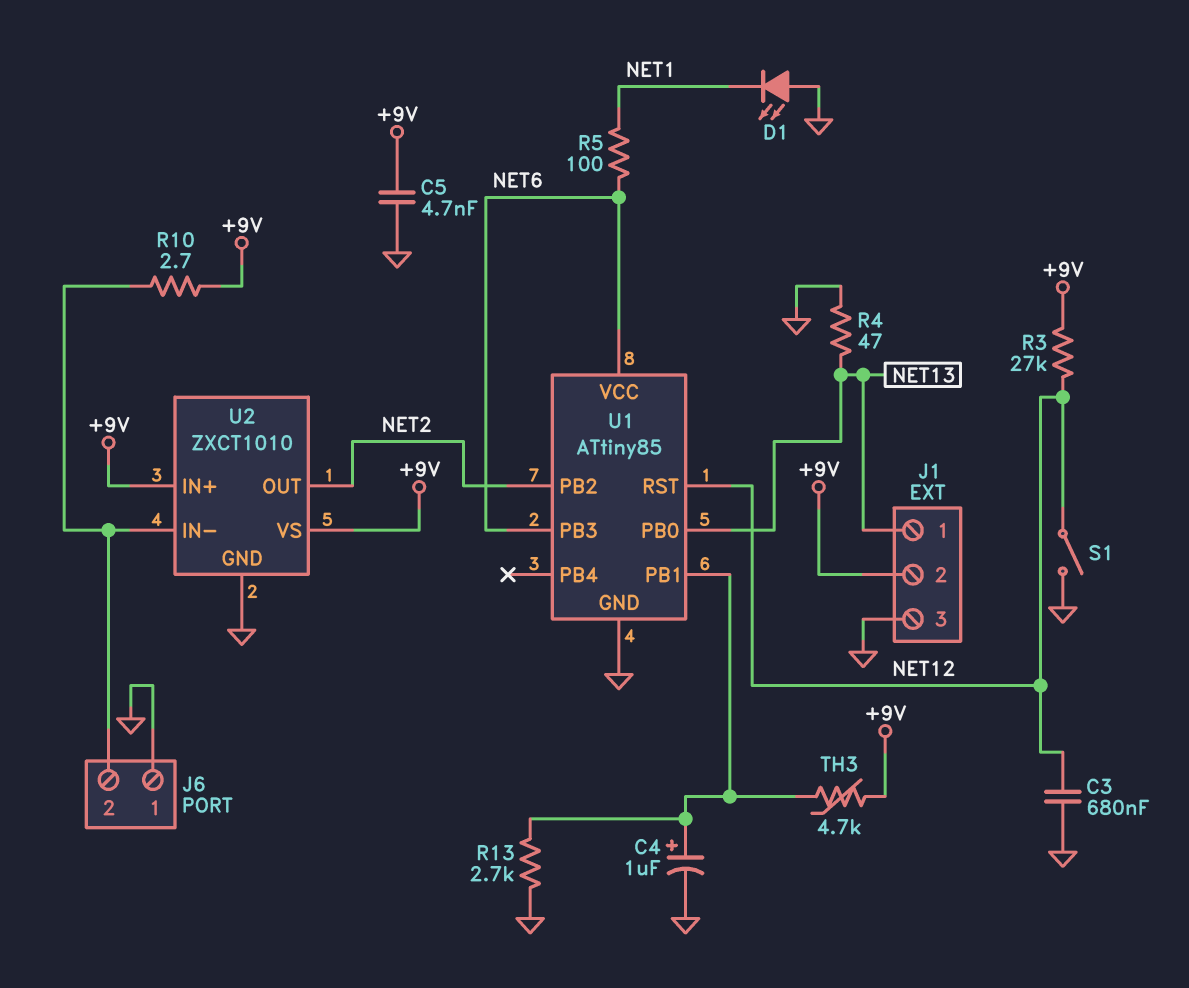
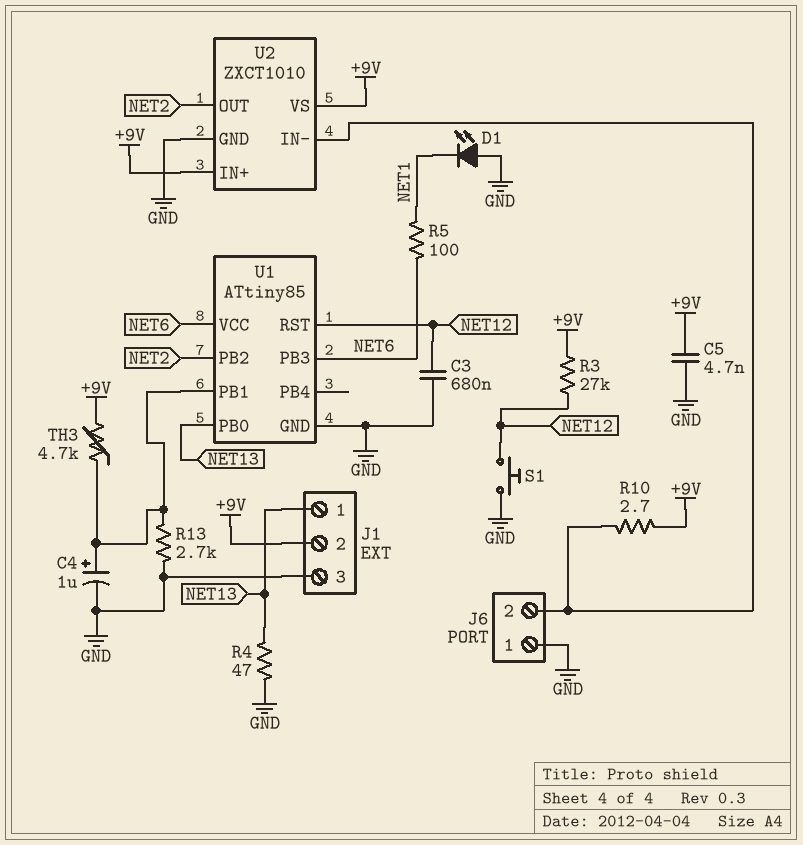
S1: switch (GND, NET12) -> button (GND, NET12)

